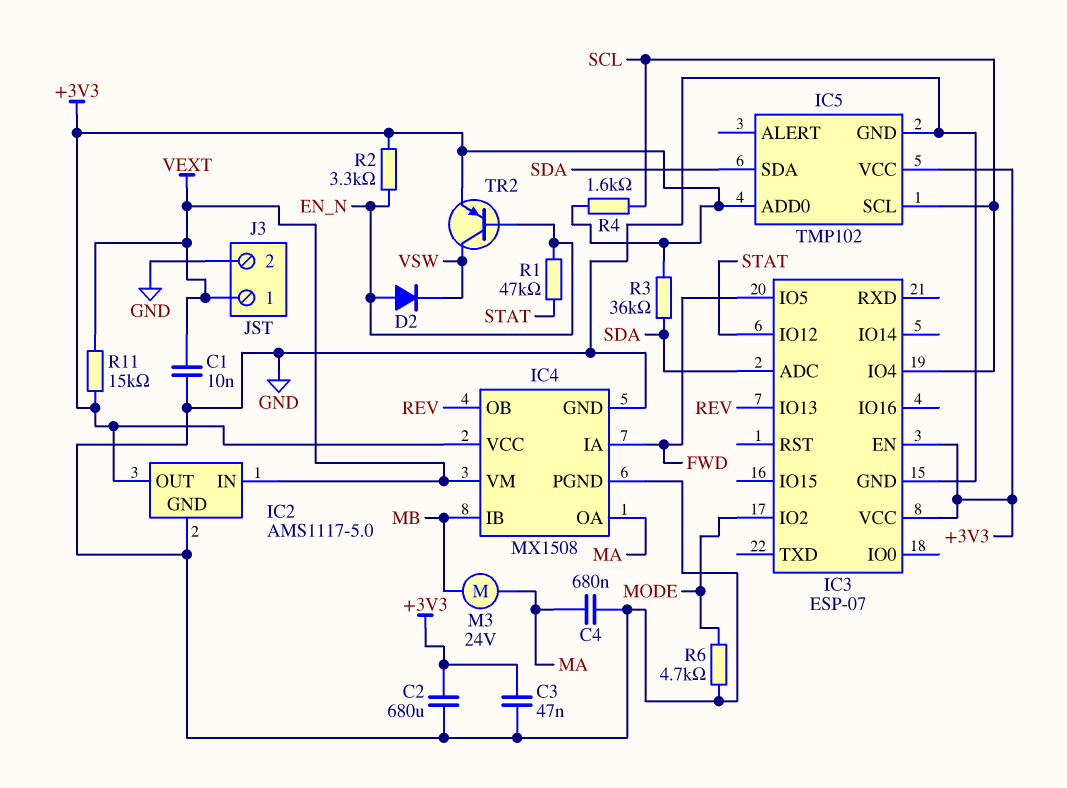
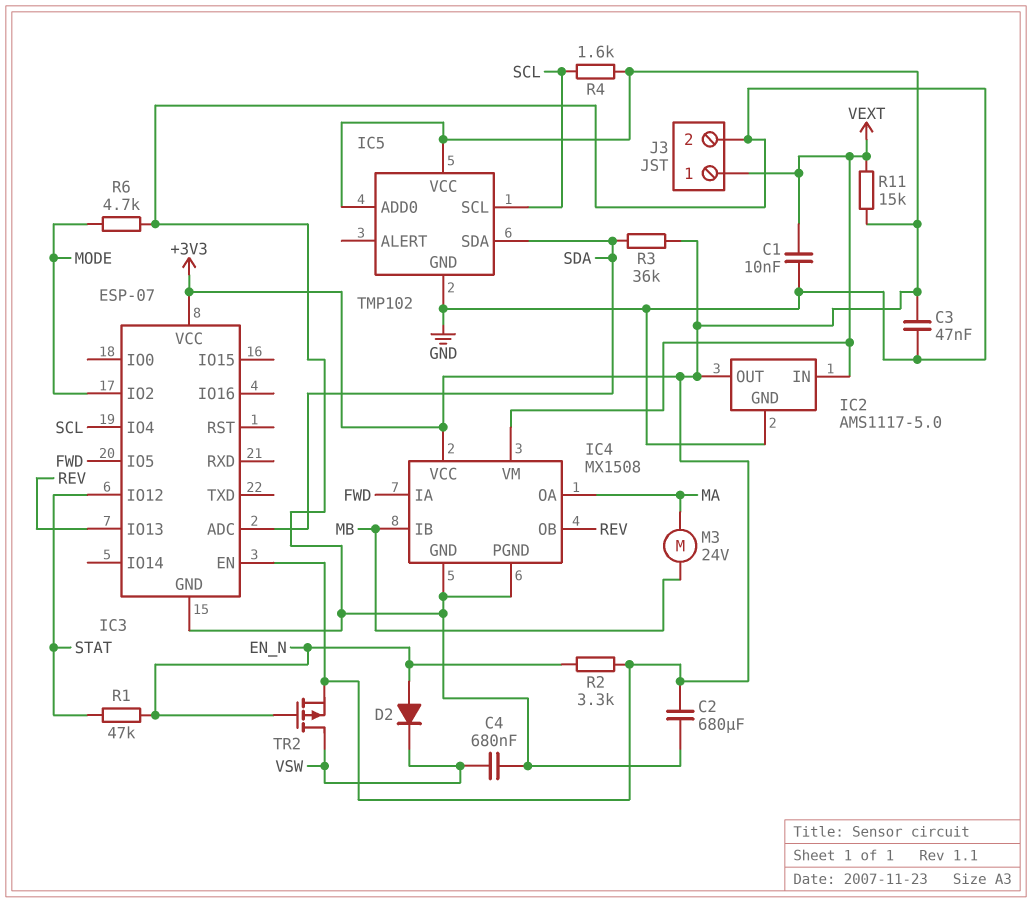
C4: 680nF (GND, MA) -> 680nF (GND, VSW)
TR2: PNP (B EN_N, C VSW, E +3V3) -> PMOS (G EN_N, D VSW, S +3V3)

